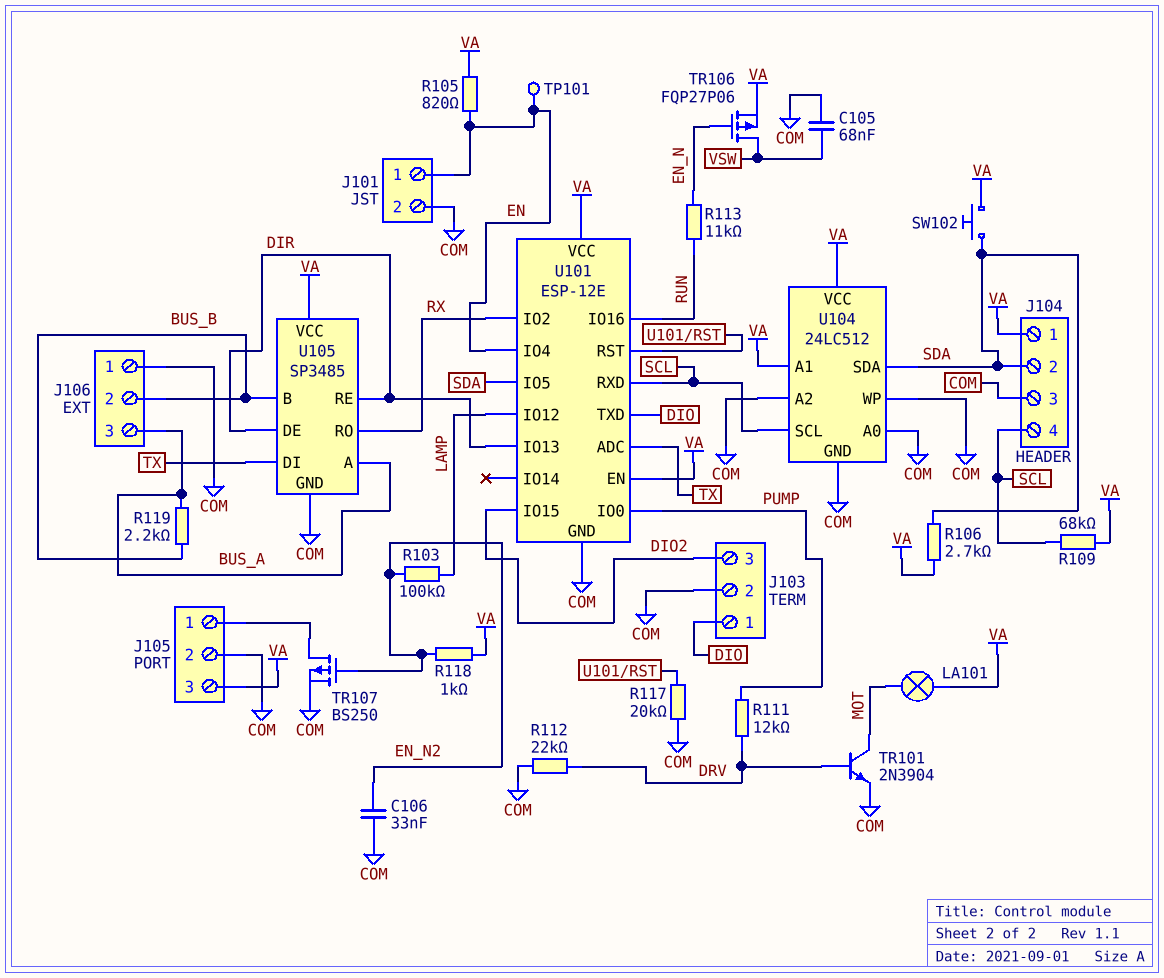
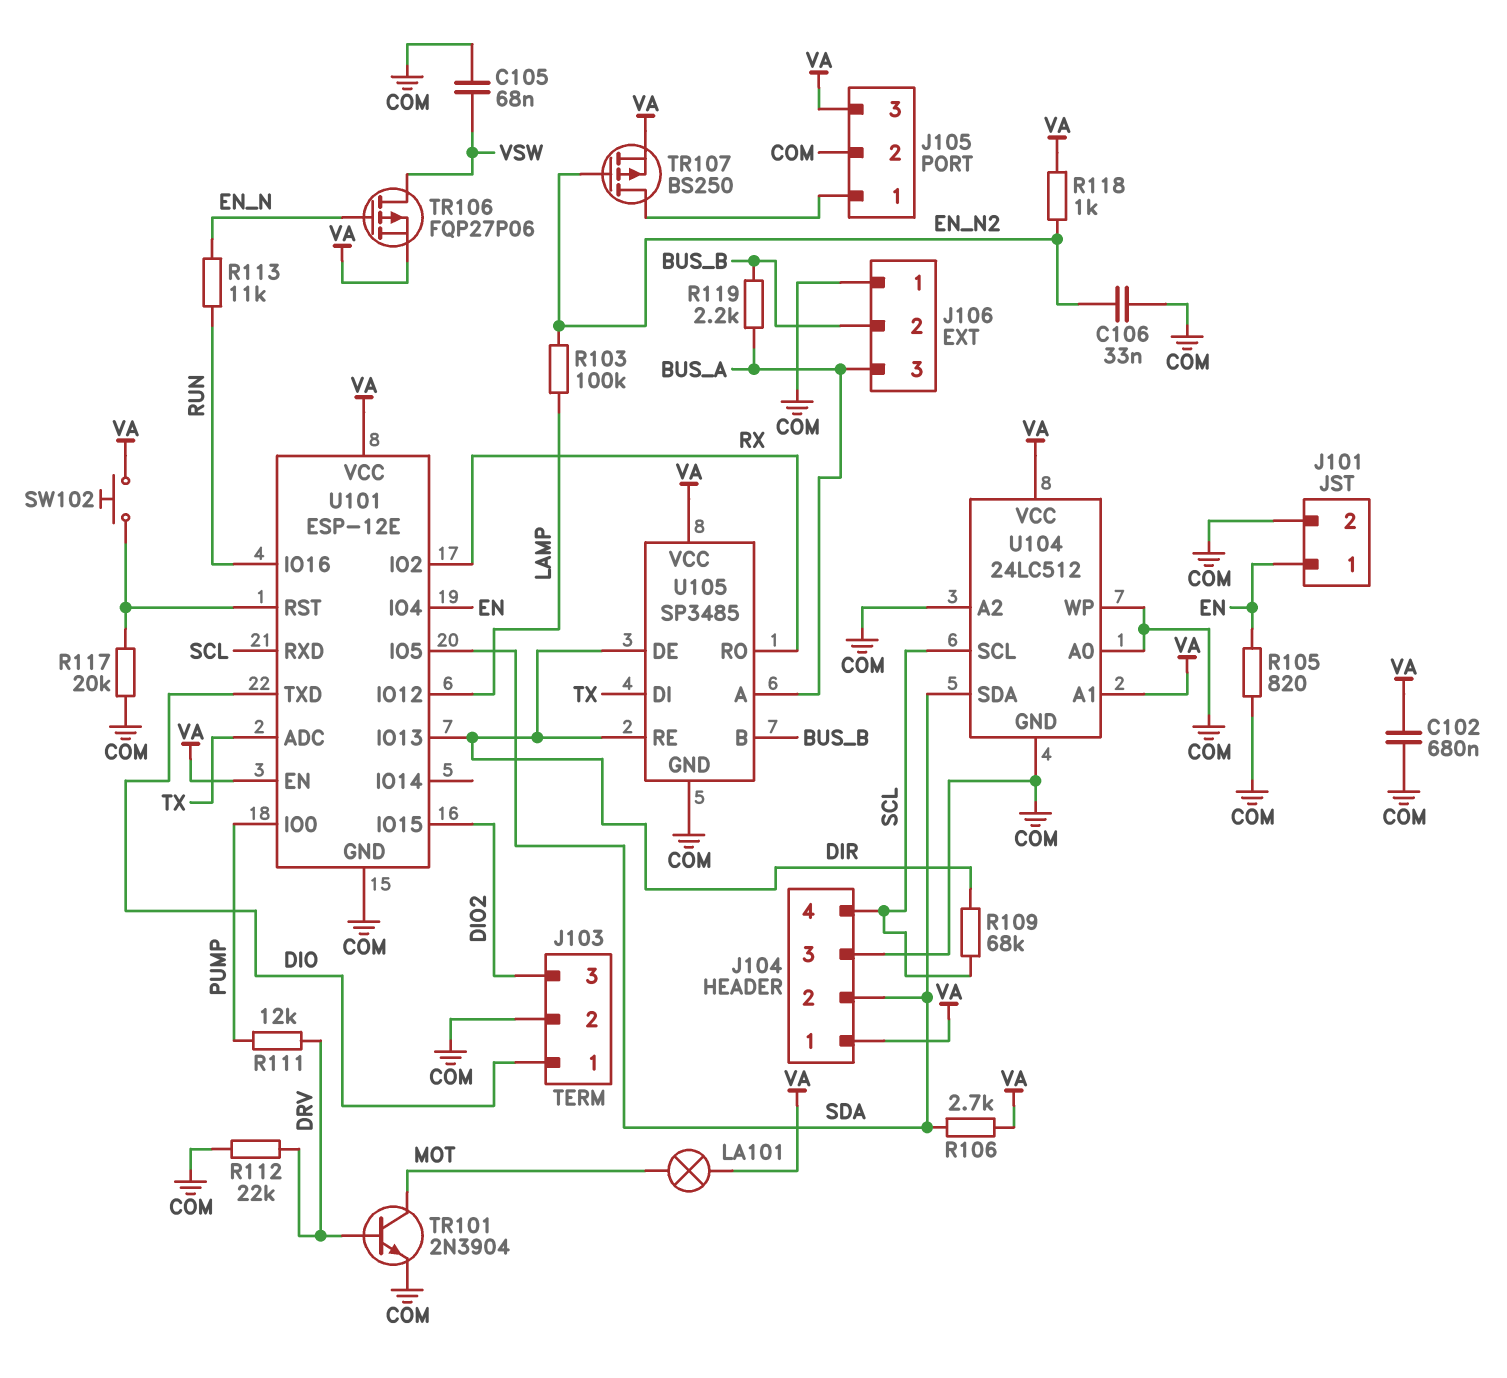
C102: none -> 680nF (COM, VA)
R105: 820 (EN, VA) -> 820 (COM, EN)
R109: 68k (SCL, VA) -> 68k (DIR, SCL)
SW102: button (SDA, VA) -> button (U101/RST, VA)
TP101: test point (EN) -> none
TR107: PMOS BS250 (G EN_N2, D J105/1, S COM) -> PMOS BS250 (G EN_N2, D J105/1, S VA)

